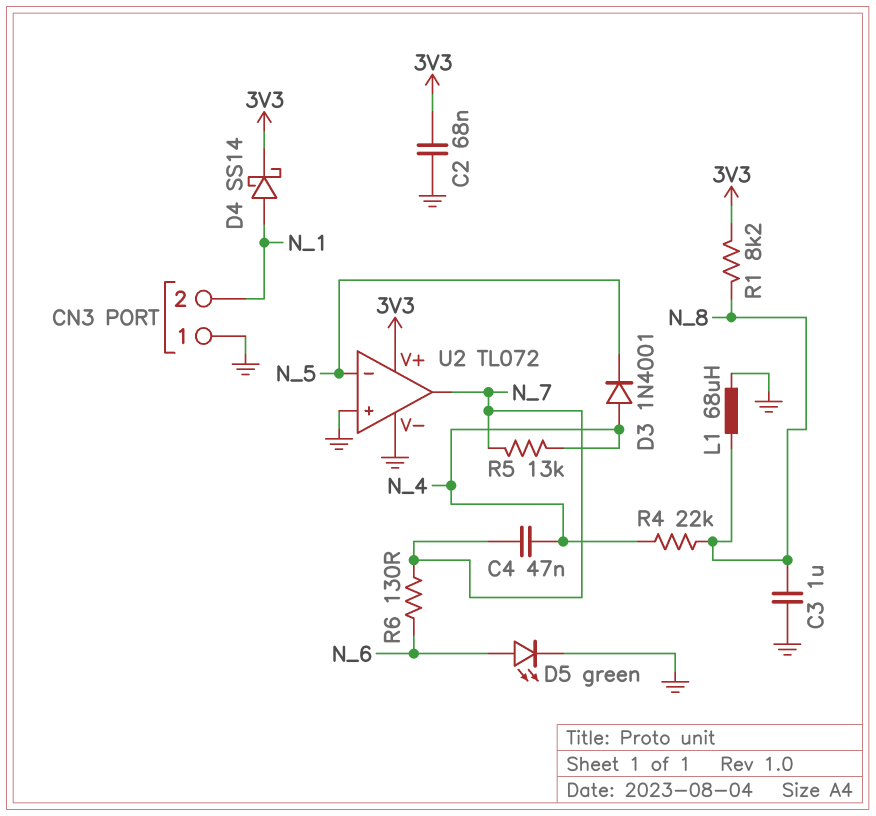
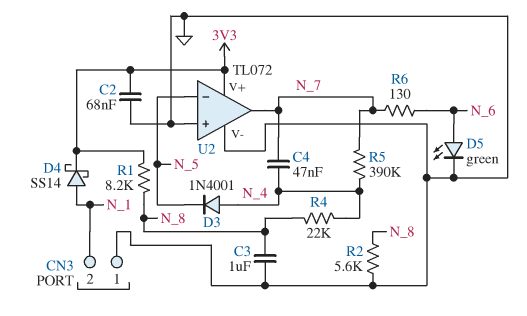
L1: 68uH (GND, N_8) -> none
R2: none -> 5.6k (GND, N_8)
R5: 13k (N_4, N_7) -> 390k (N_4, N_7)

